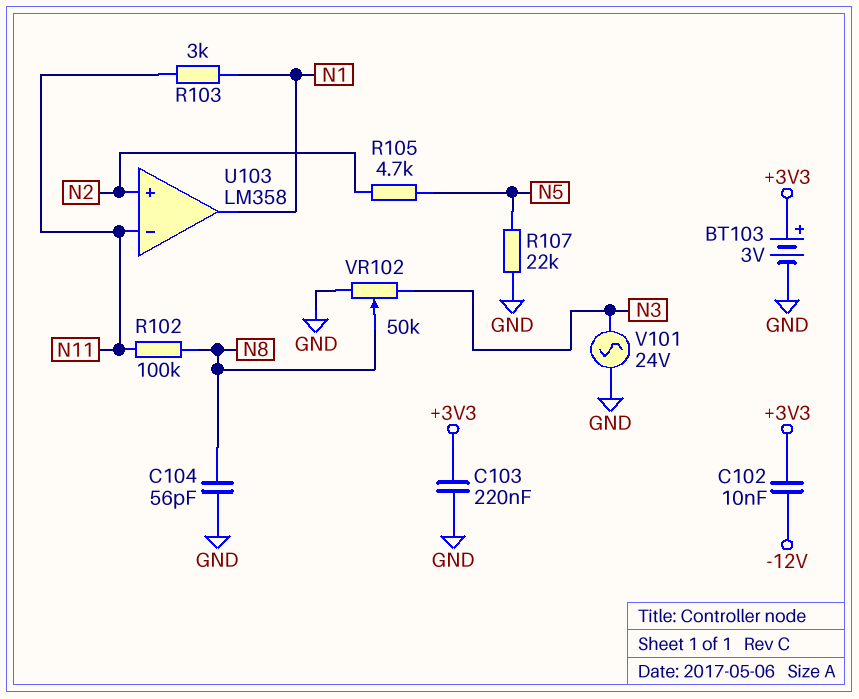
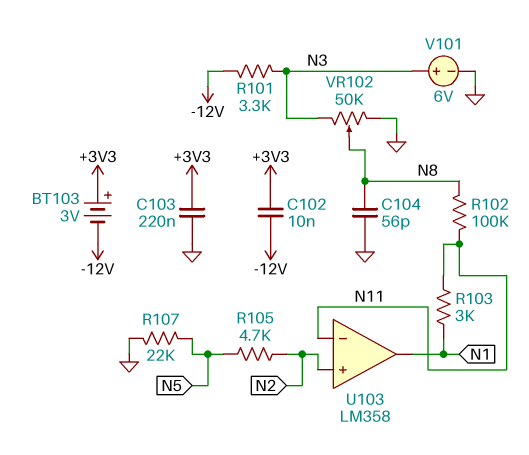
BT103: 3V (plus +3V3, minus GND) -> 3V (plus +3V3, minus -12V)
R101: none -> 3.3k (-12V, N3)
V101: AC 24V (GND, N3) -> 6V (plus N3, minus GND)

